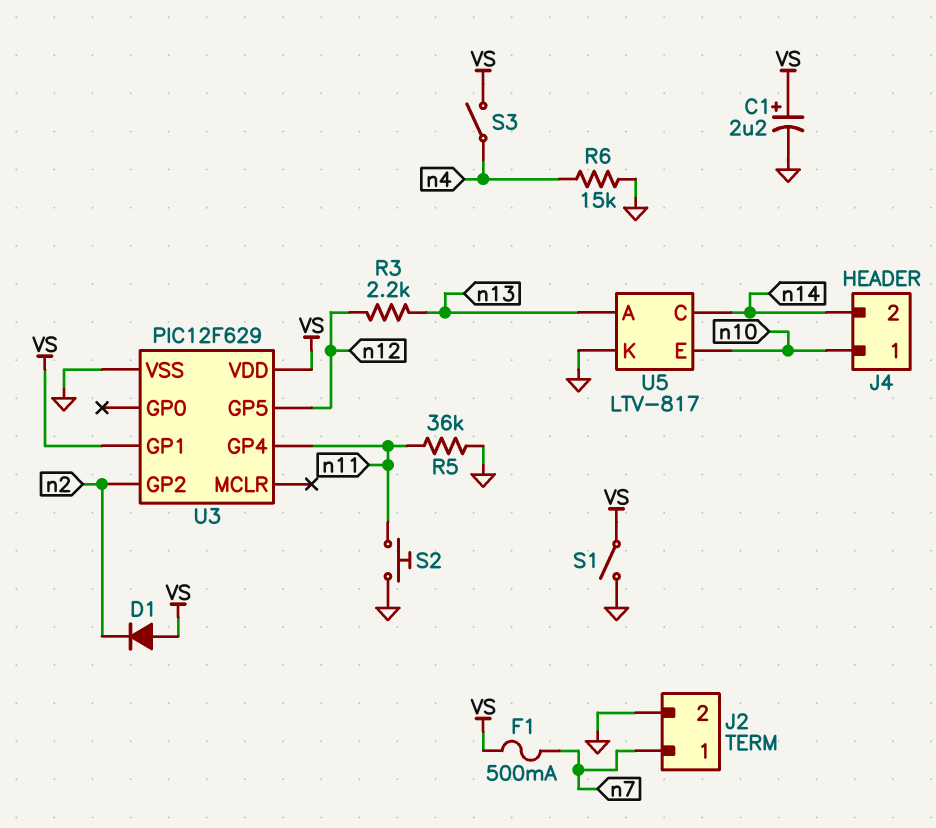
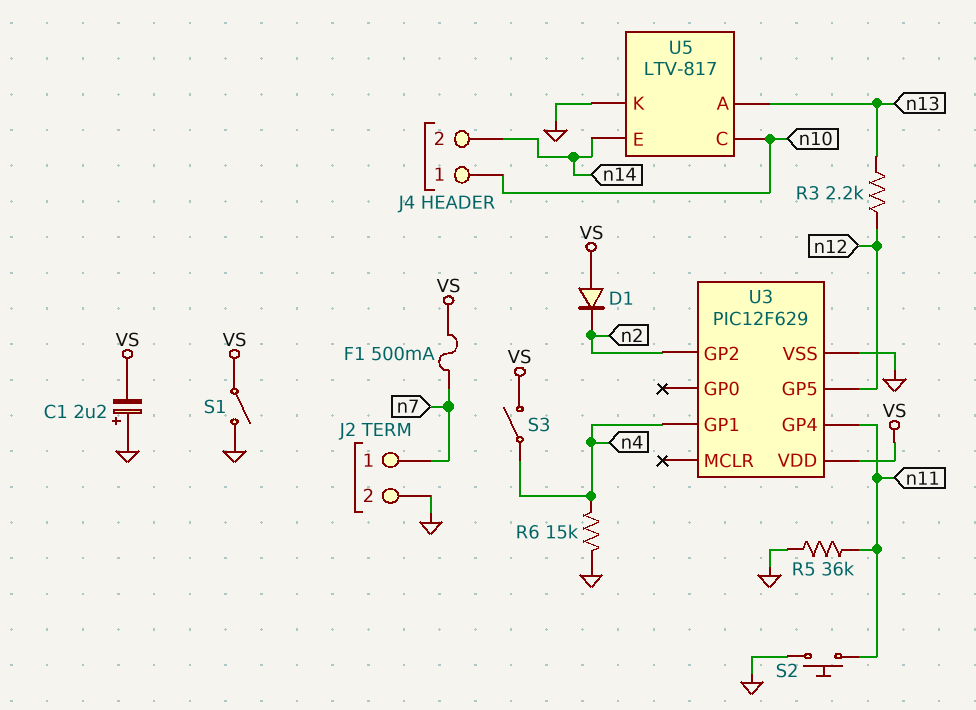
C1: 2.2uF (plus VS, minus GND) -> 2.2uF (plus GND, minus VS)
U3 pin GP1: VS -> n4
U5 pin C: n14 -> n10
U5 pin E: n10 -> n14

